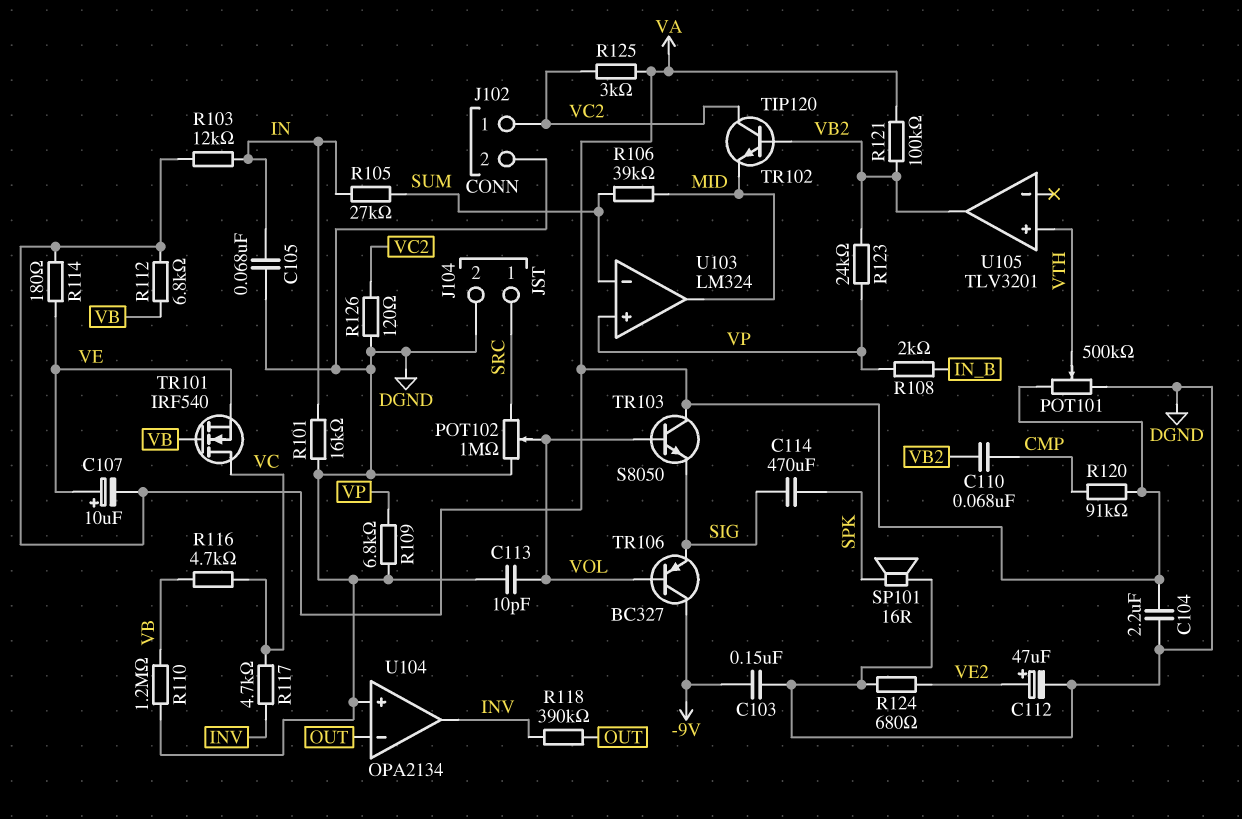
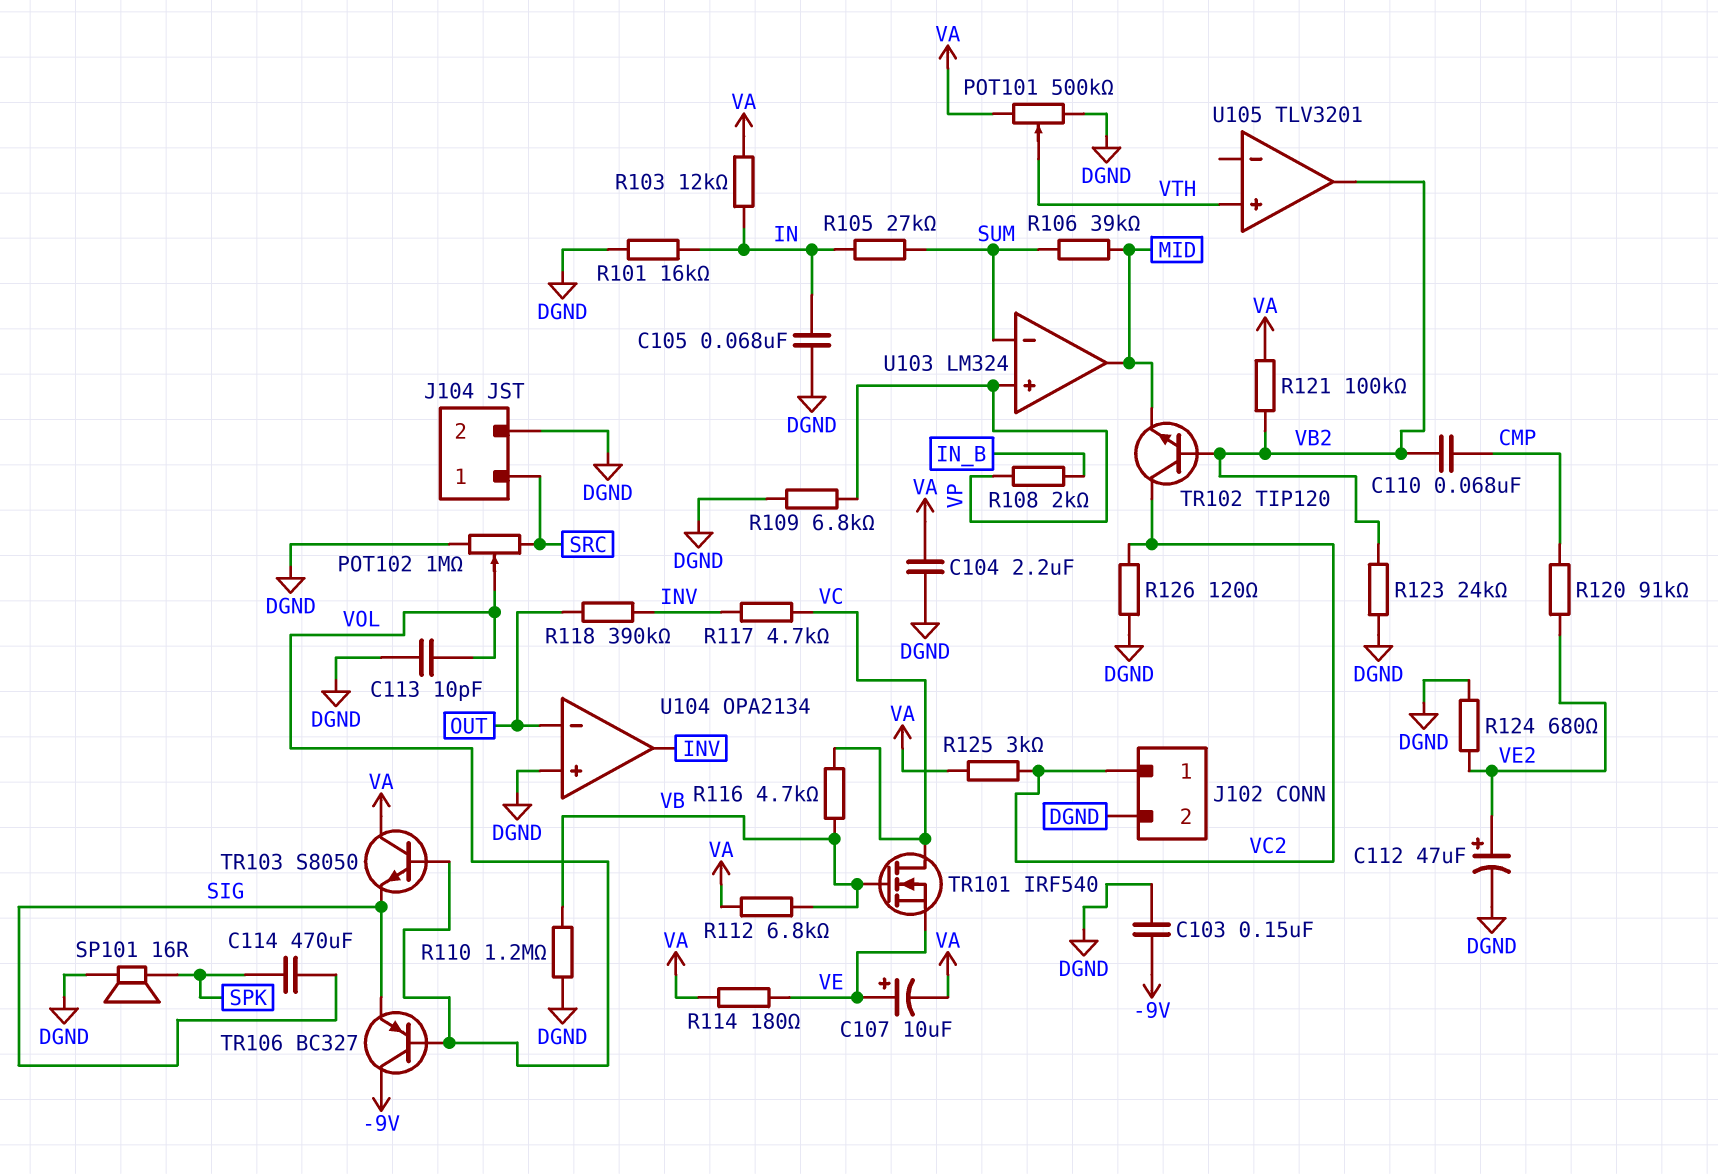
R120: 91k (CMP, VA) -> 91k (CMP, VE2)
R123: 24k (VB2, VP) -> 24k (DGND, VB2)

